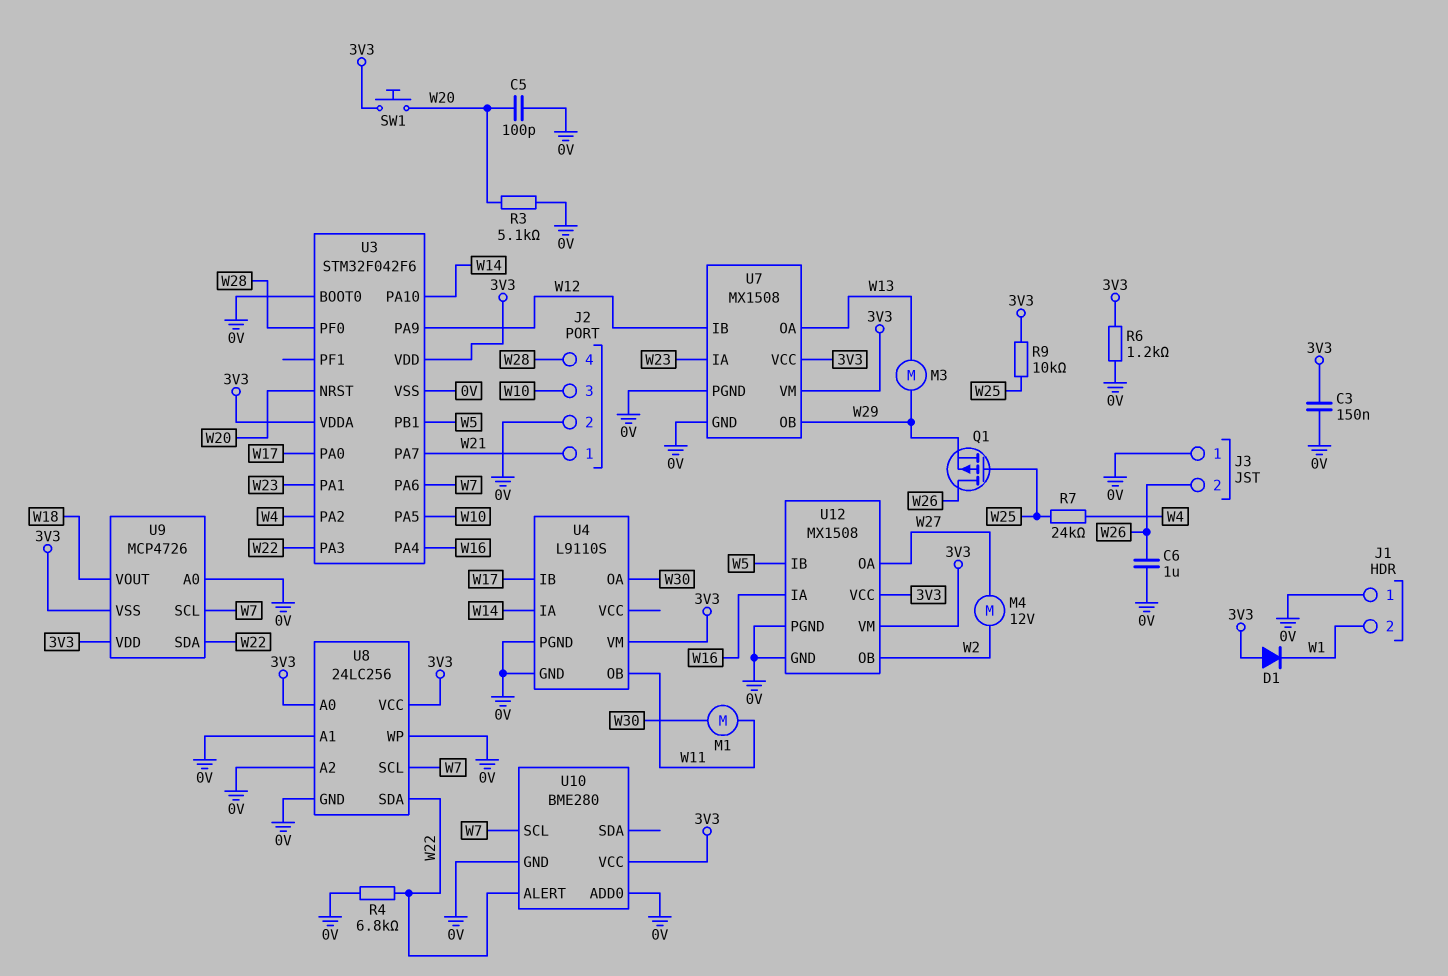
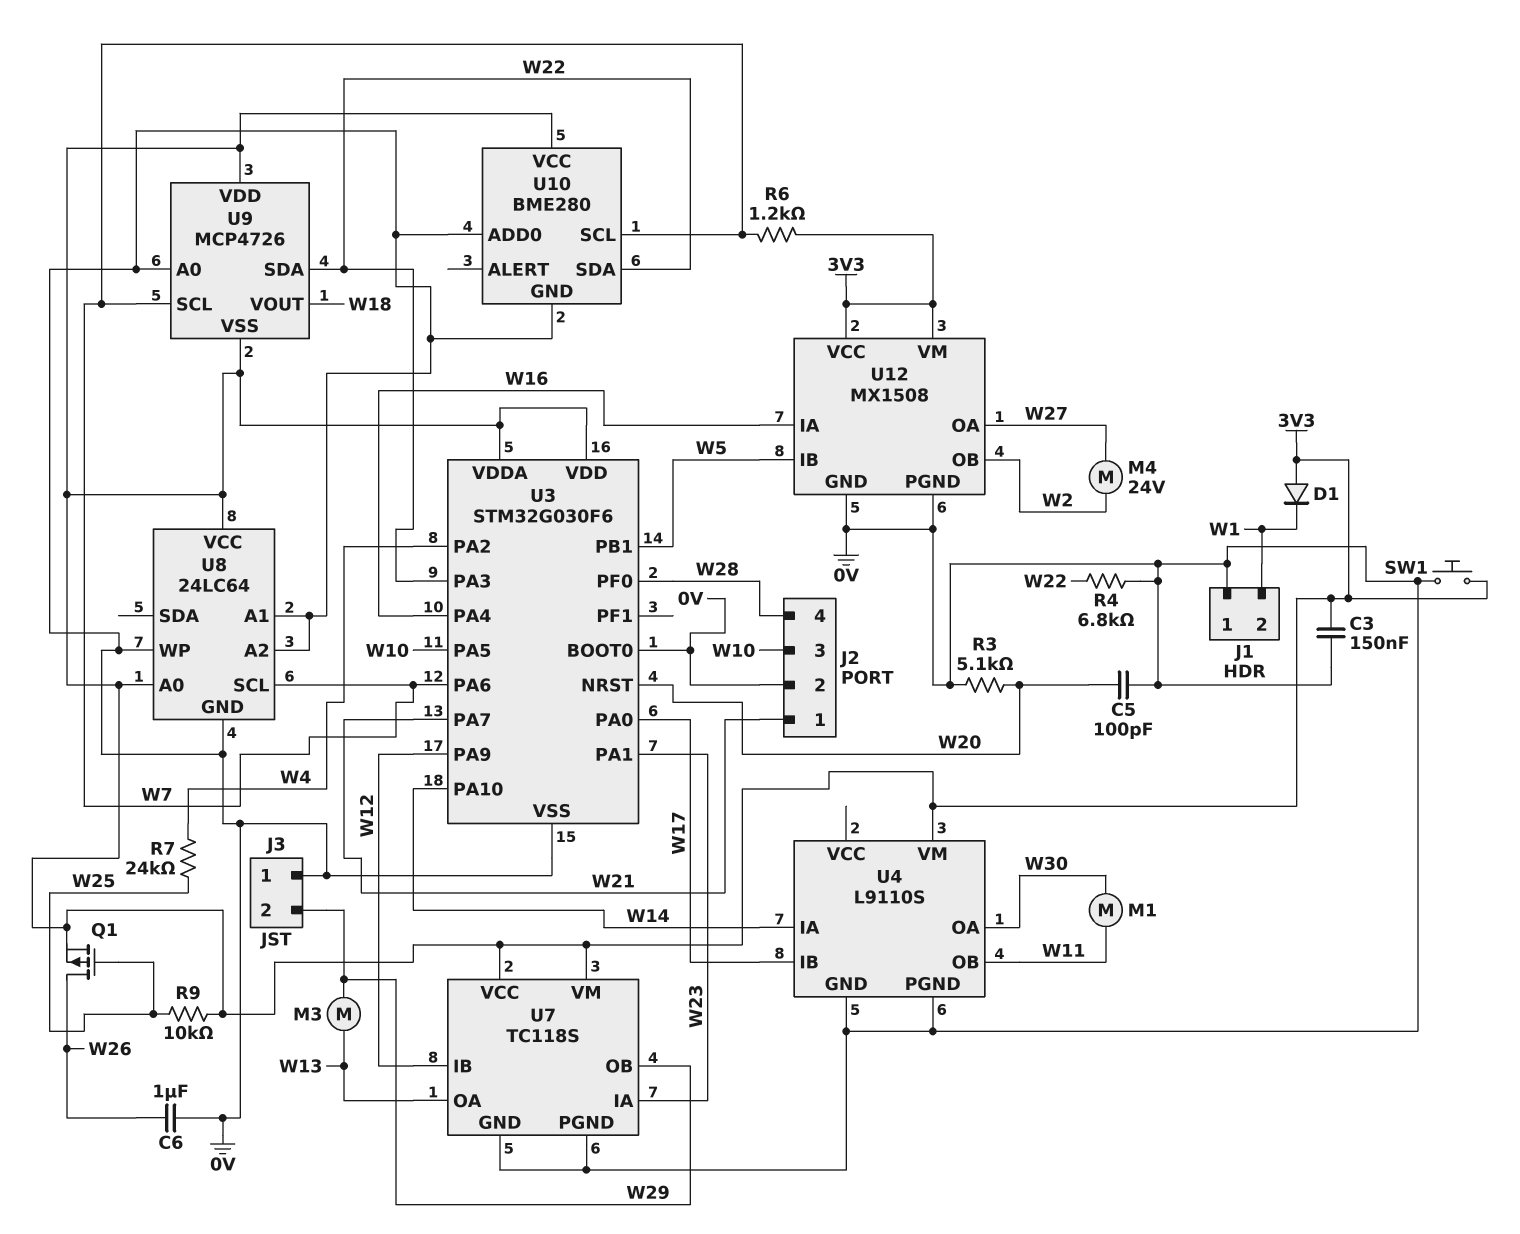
J3 pin 2: W26 -> W29
M4: motor 12V (W2, W27) -> motor 24V (W2, W27)
Q1: PMOS (G W25, D W26, S W29) -> PMOS (G W25, D W26, S 3V3)
R6: 1.2k (0V, 3V3) -> 1.2k (3V3, W7)
SW1: button (3V3, W20) -> button (0V, 3V3)
U3: STM32F042F6 -> STM32G030F6
U7: MX1508 -> TC118S
U8: 24LC256 -> 24LC64
U8 pin SDA: W22 -> none
U10 pin ALERT: W22 -> none
U10 pin SDA: none -> W22

